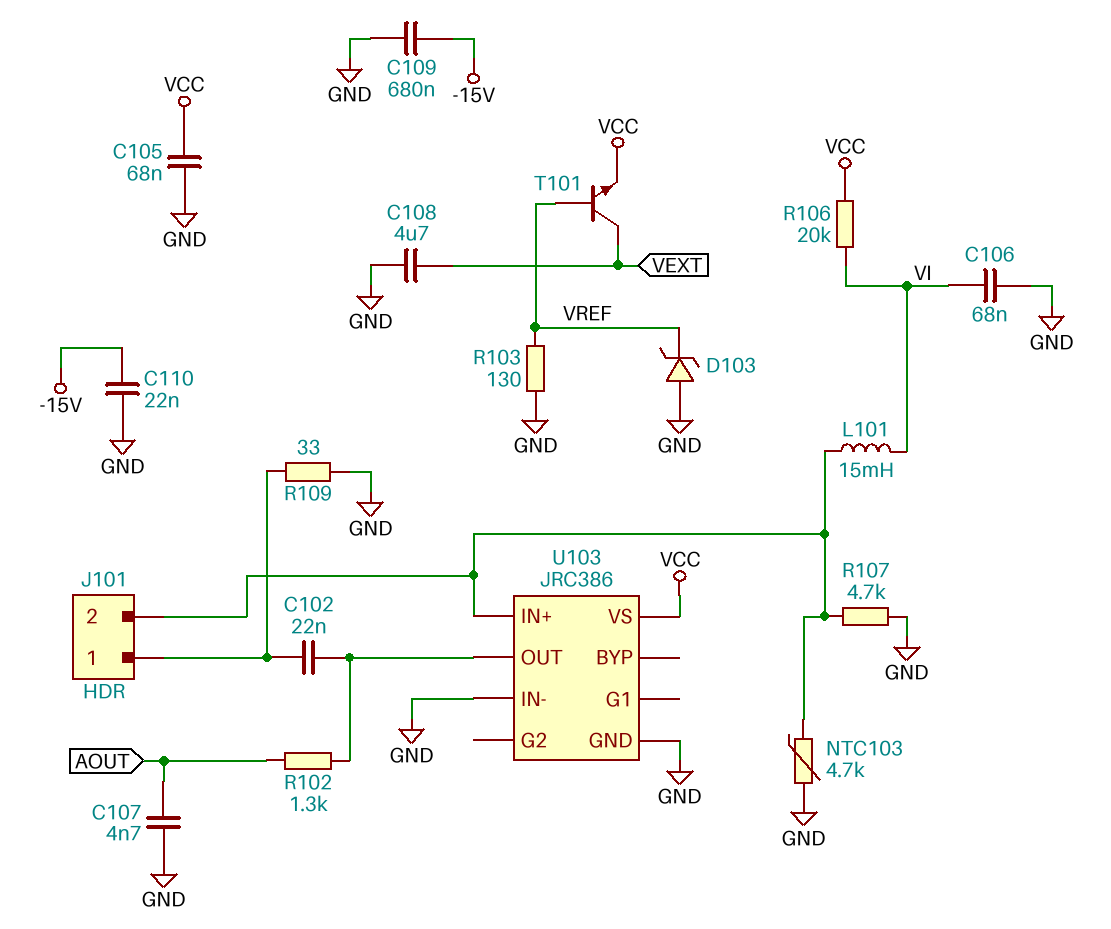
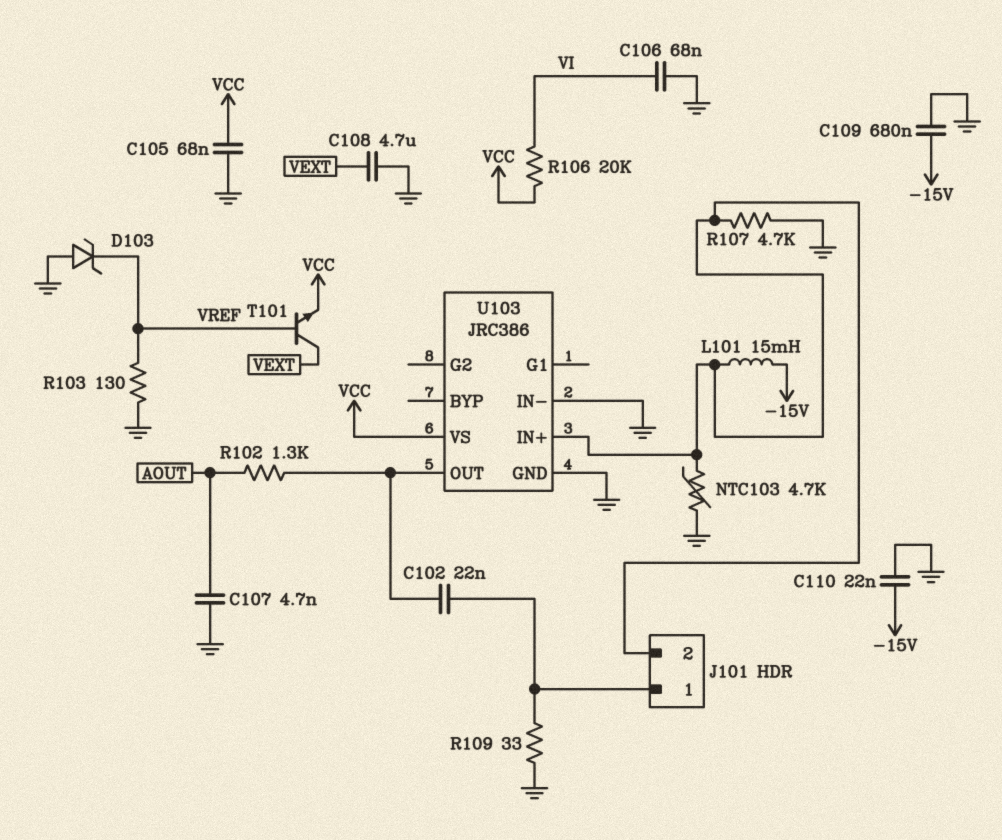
L101: 15mH (J101/2, VI) -> 15mH (-15V, J101/2)

